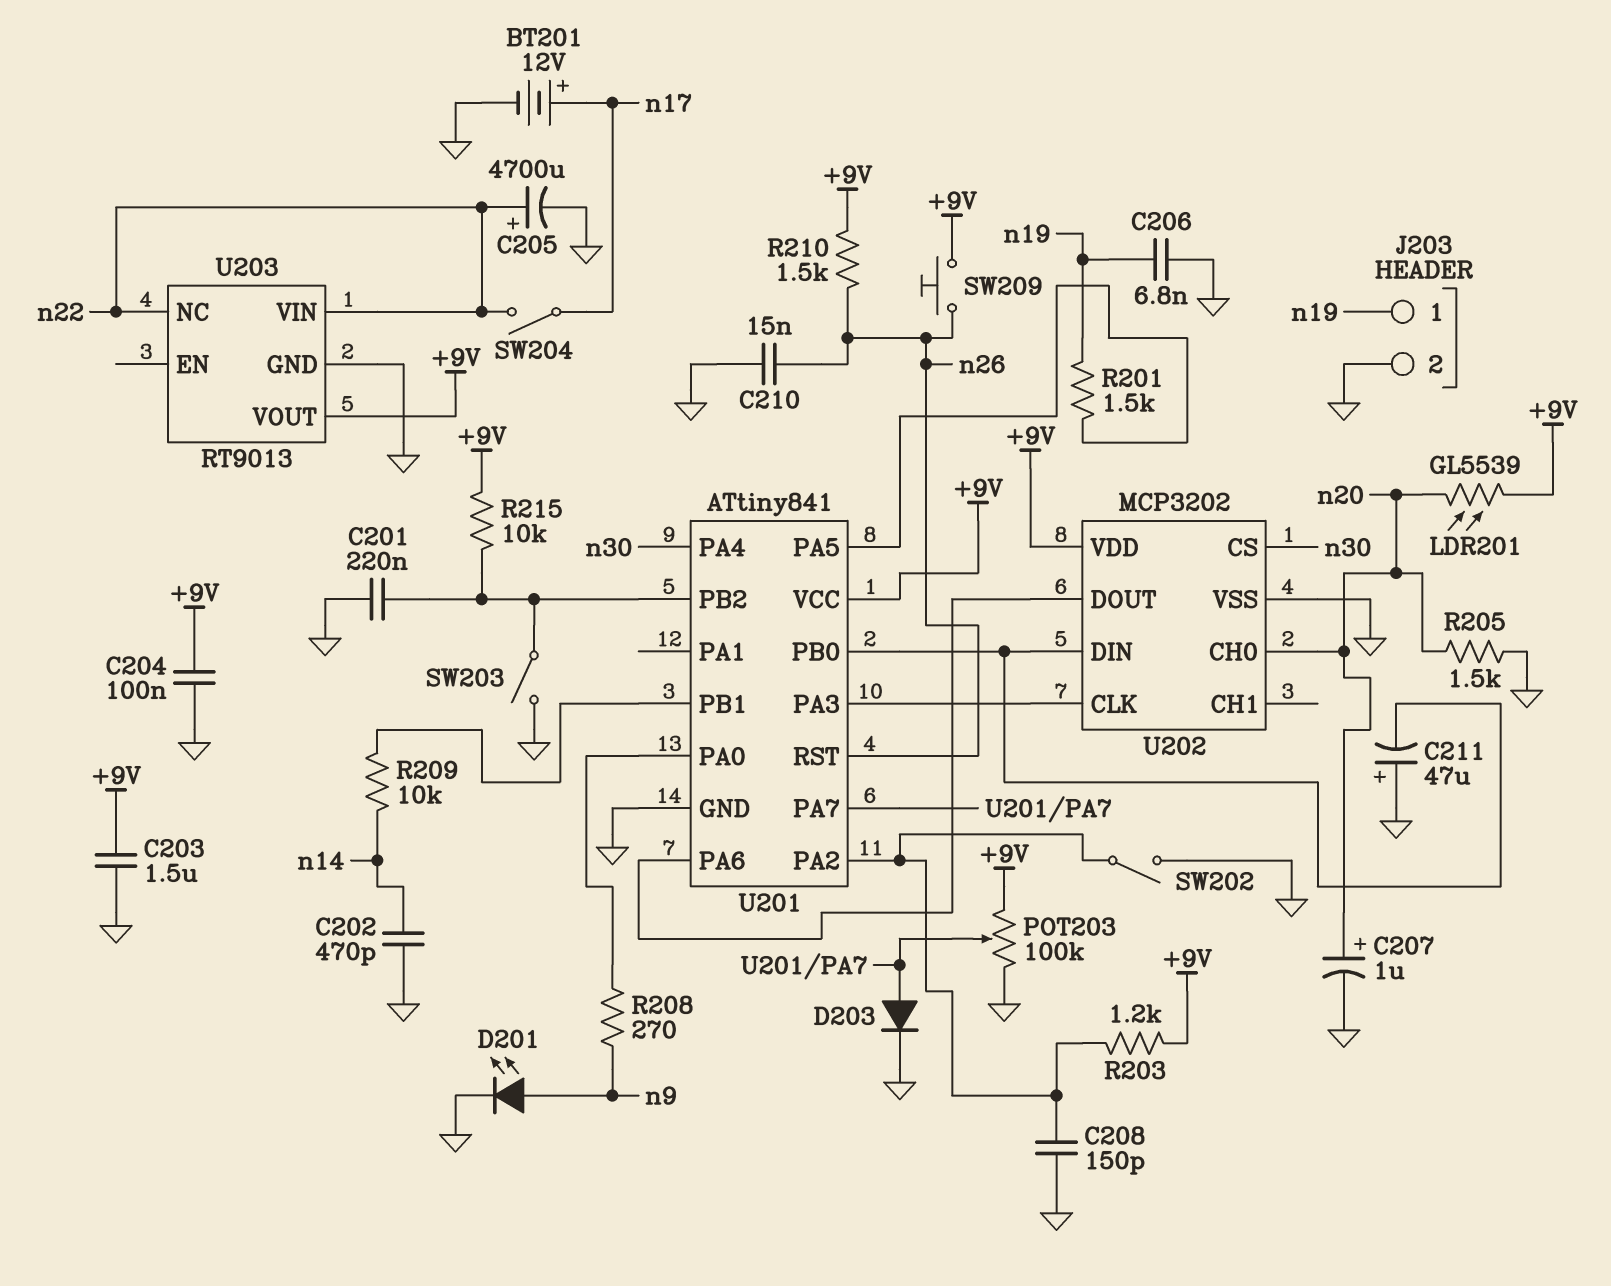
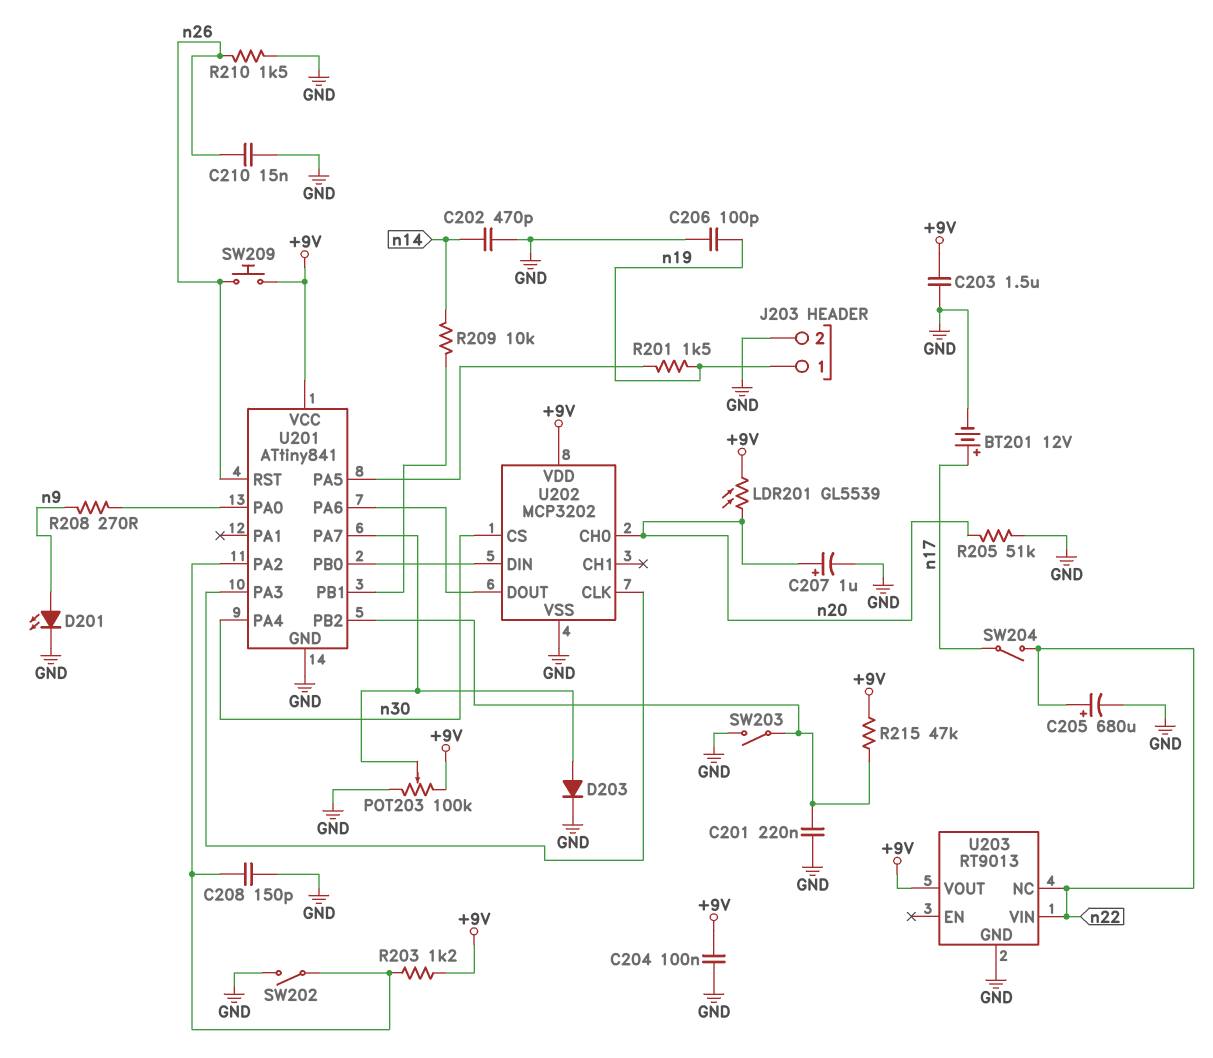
C205: 4700uF (plus n22, minus GND) -> 680uF (plus n22, minus GND)
C206: 6.8nF (GND, n19) -> 100pF (GND, n19)
C211: 47uF (plus GND, minus U201/PB0) -> none
R205: 1.5k (GND, n20) -> 51k (GND, n20)
R210: 1.5k (+9V, n26) -> 1.5k (GND, n26)
R215: 10k (+9V, U201/PB2) -> 47k (+9V, U201/PB2)

